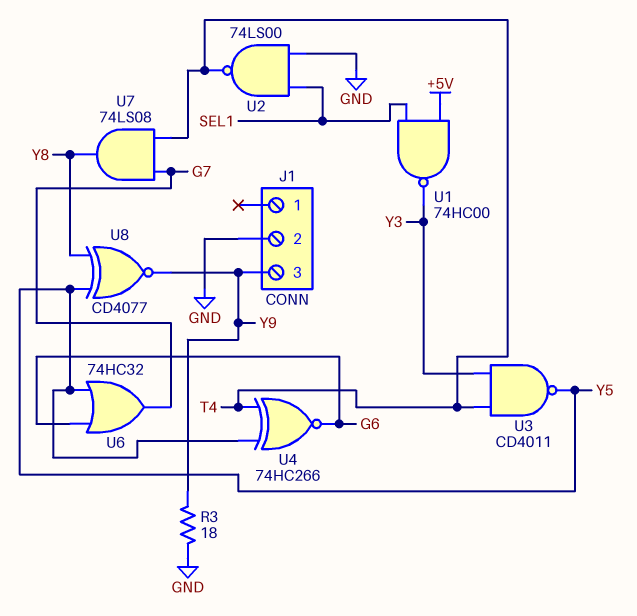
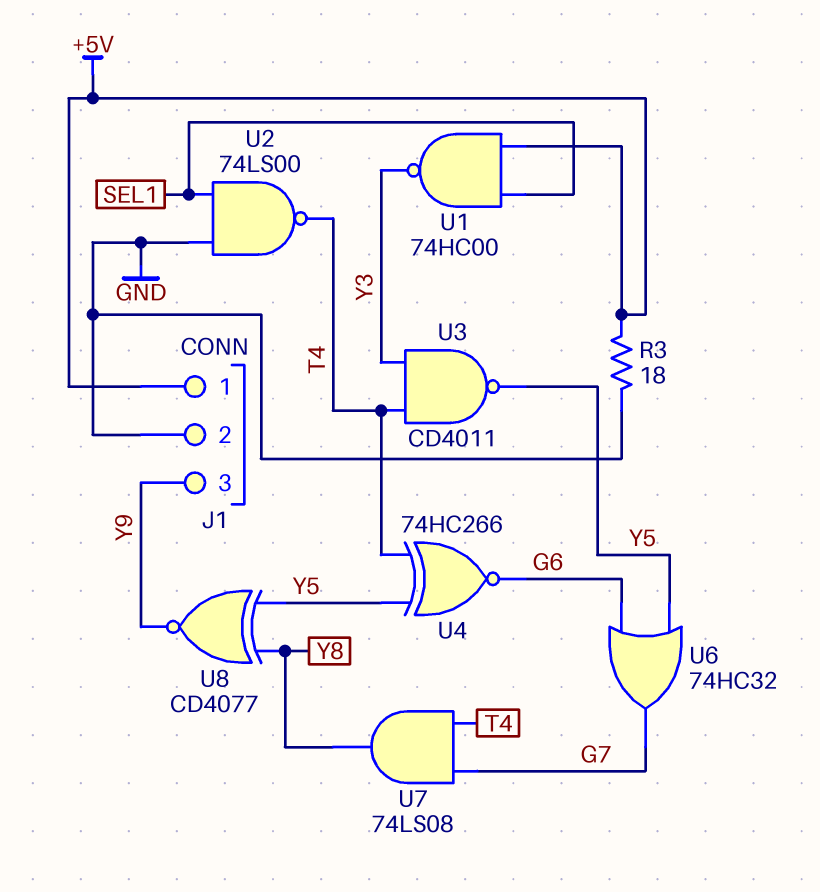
J1 pin 1: none -> +5V
R3: 18 (GND, Y9) -> 18 (+5V, GND)

